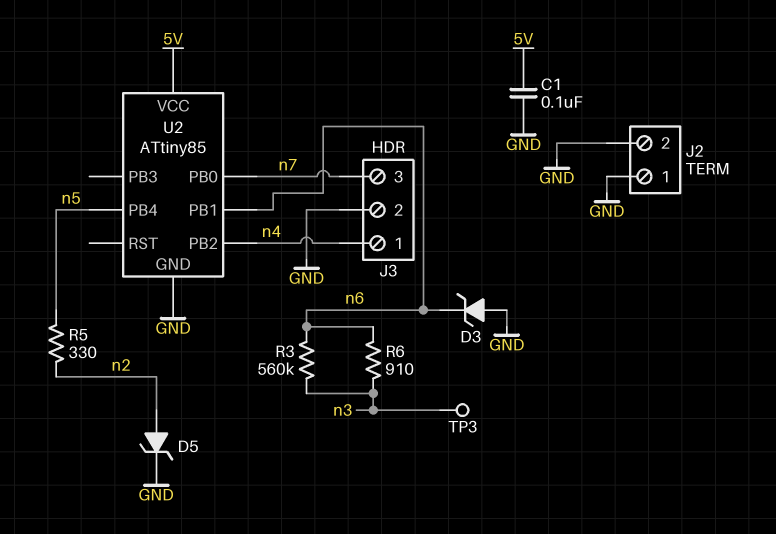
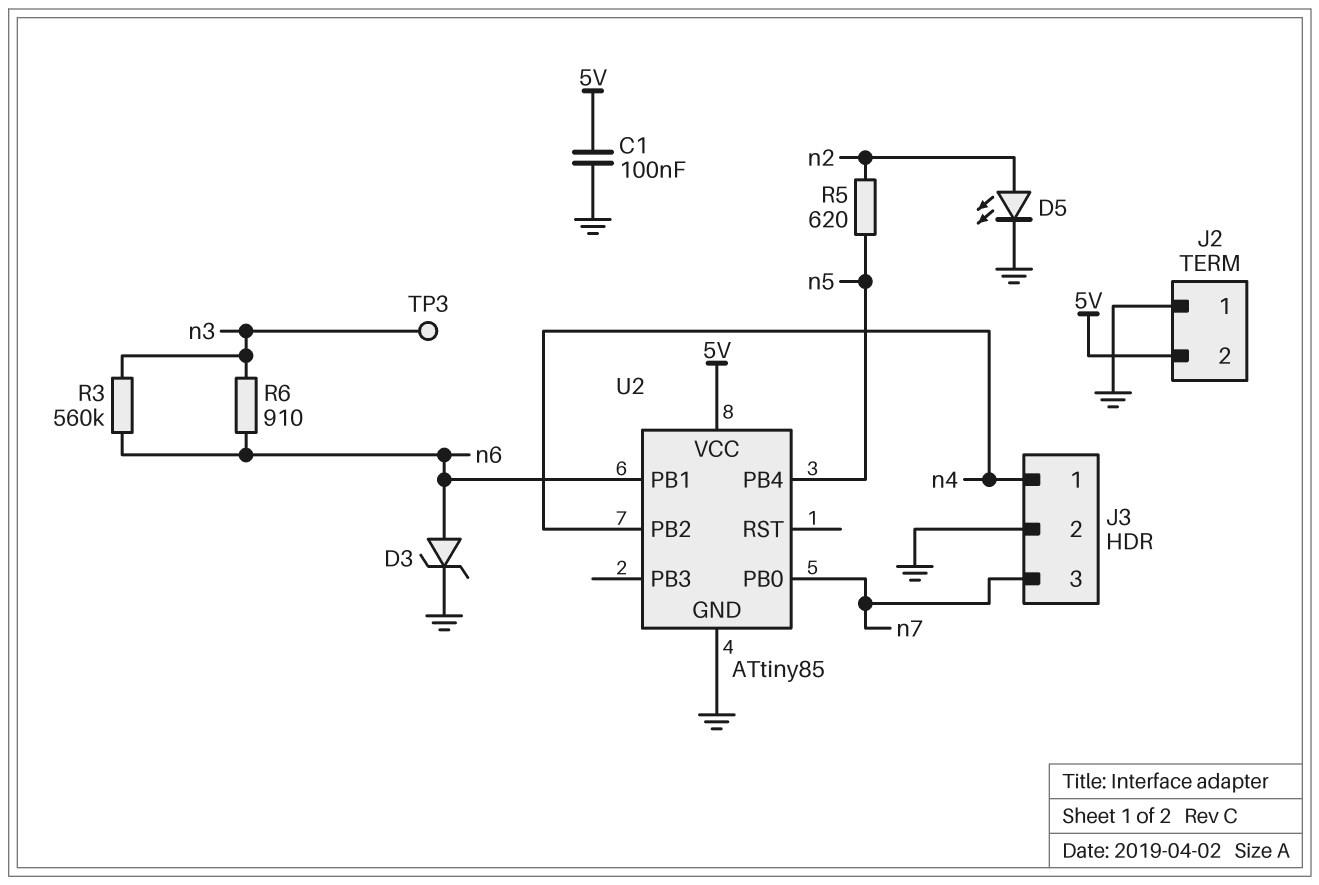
D3: zener (A GND, K n6) -> zener (A n6, K GND)
D5: zener (A n2, K GND) -> LED (A n2, K GND)
J2 pin 2: GND -> 5V
R5: 330 (n2, n5) -> 620 (n2, n5)

